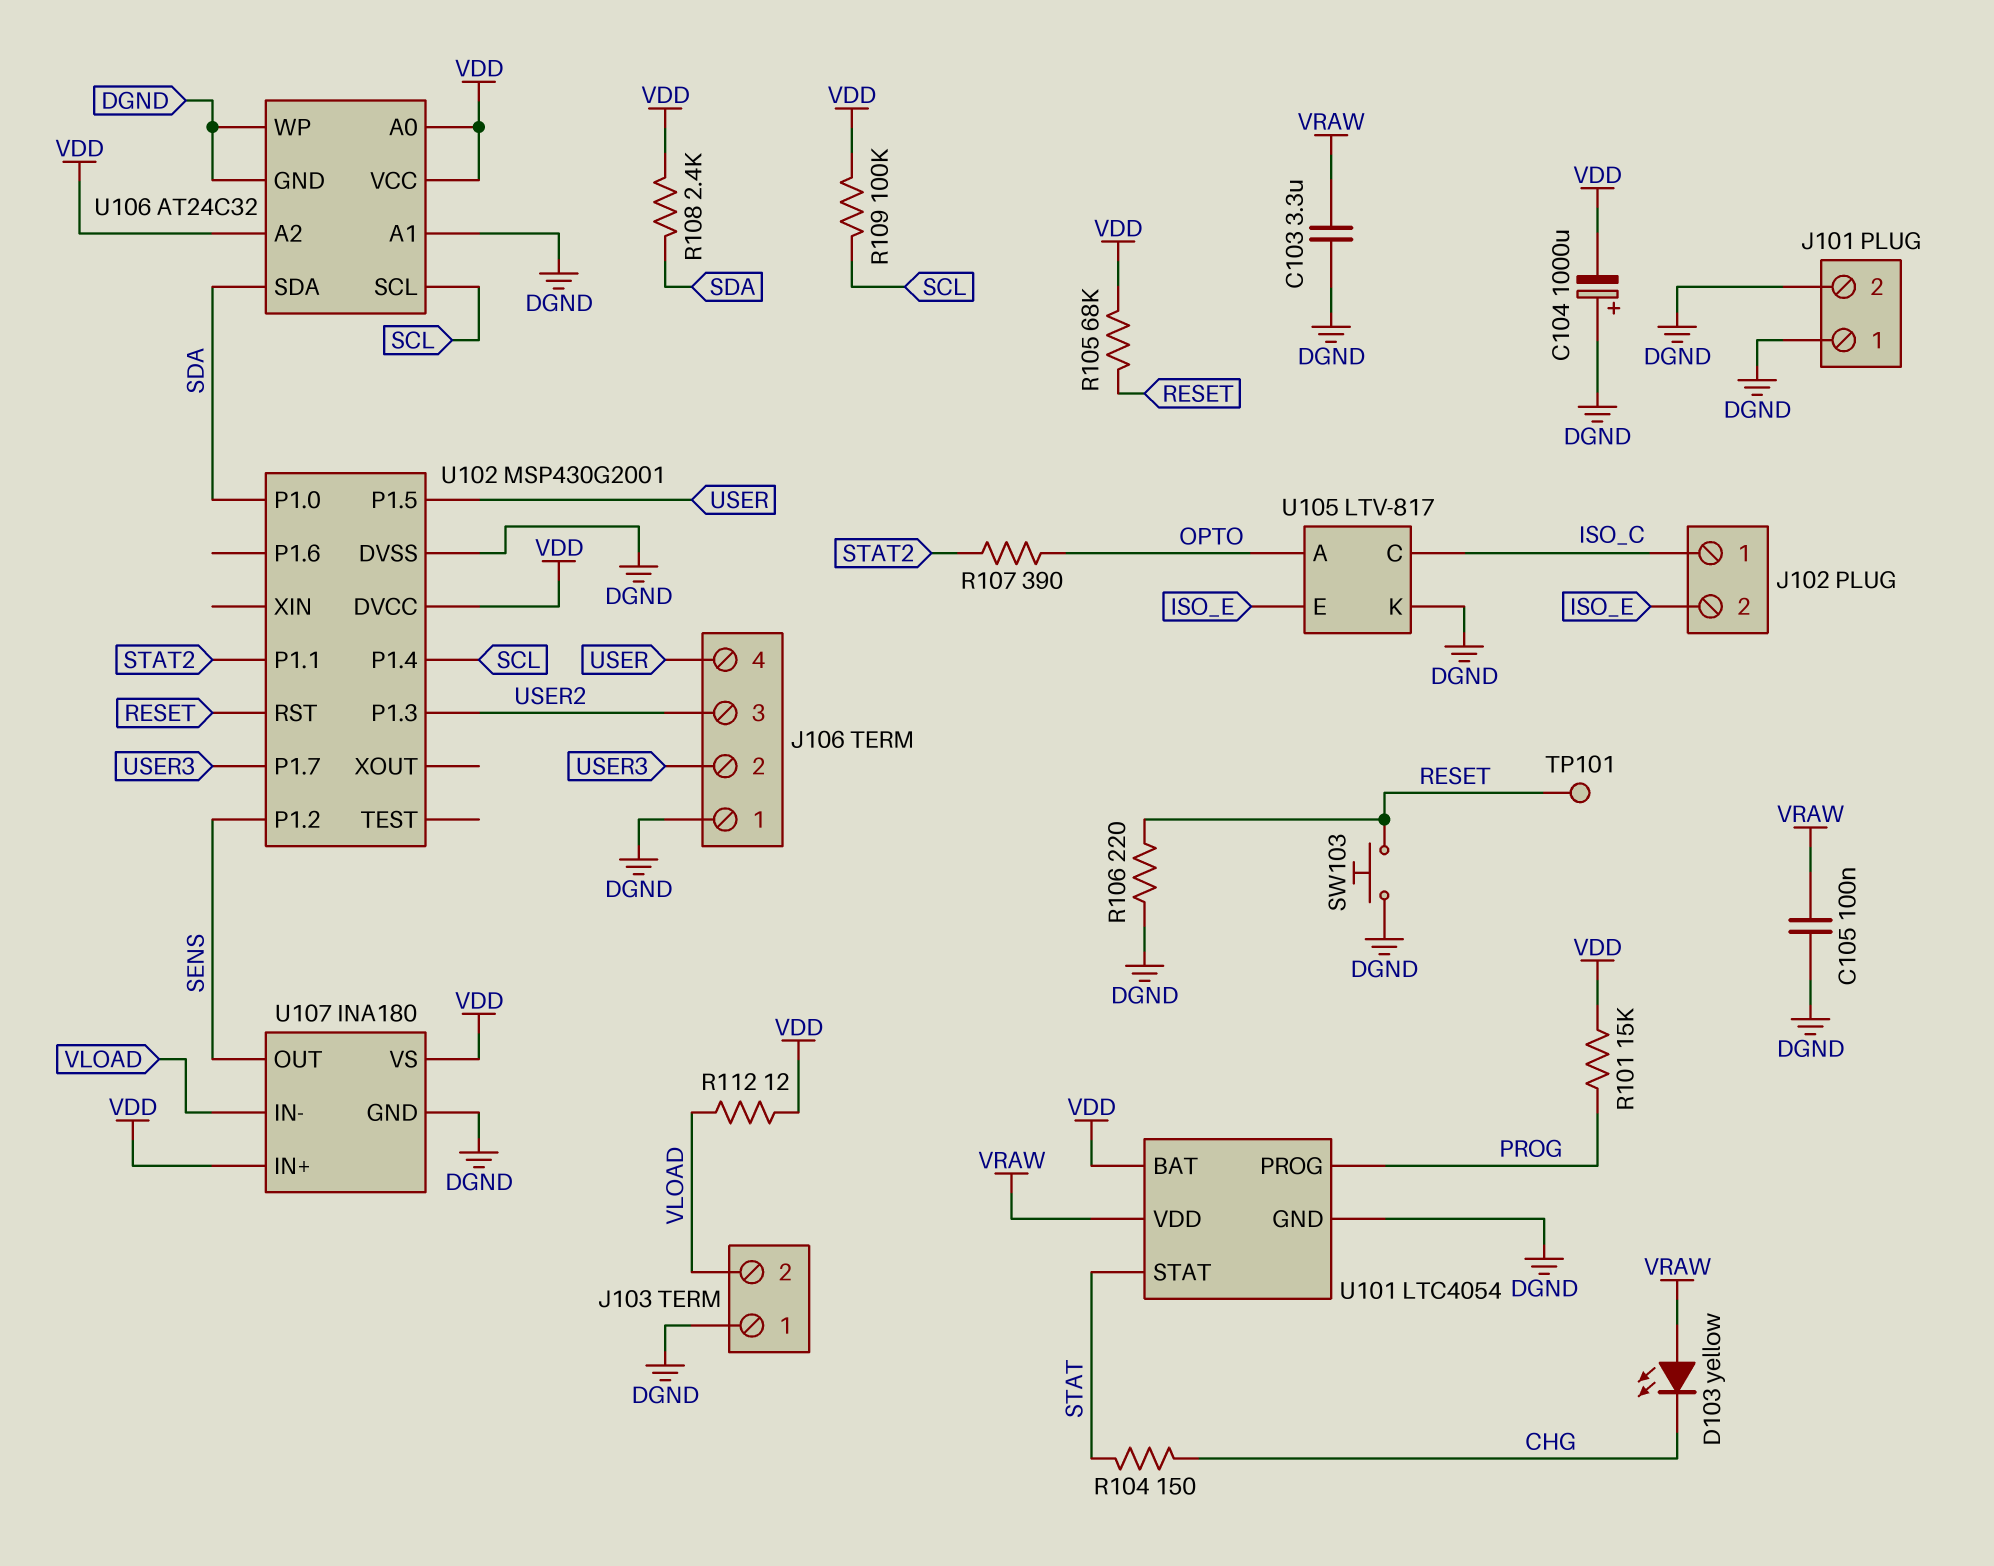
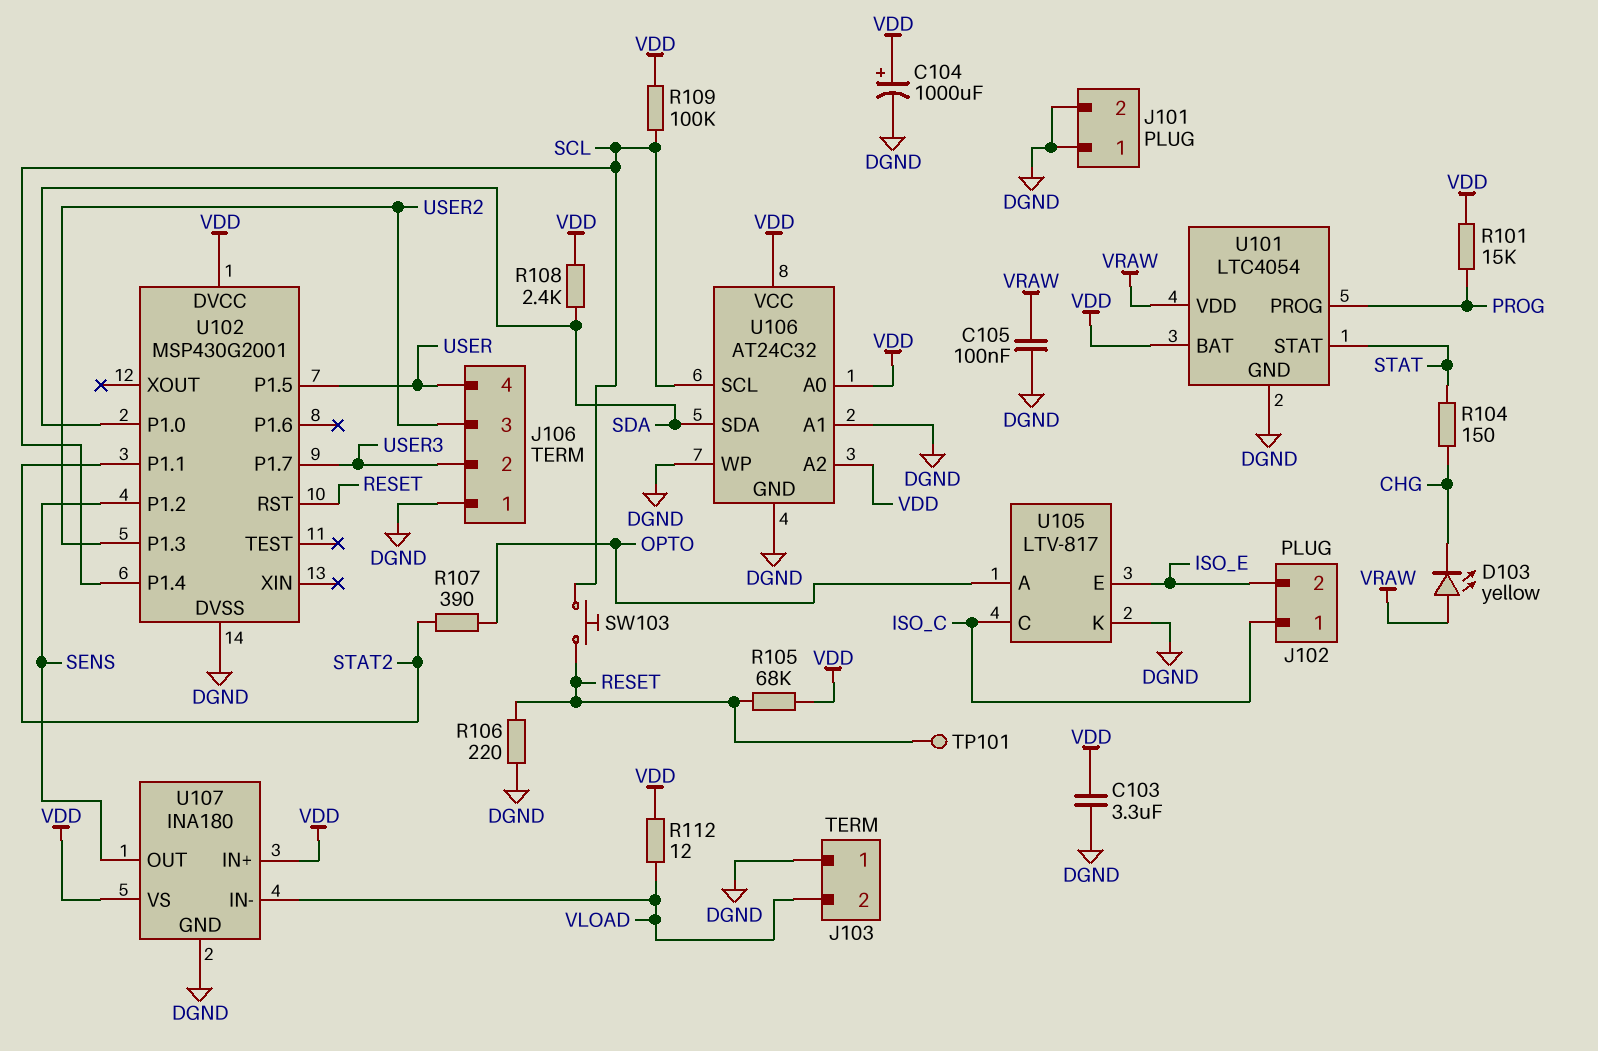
C103: 3.3uF (DGND, VRAW) -> 3.3uF (DGND, VDD)
C104: 1000uF (plus DGND, minus VDD) -> 1000uF (plus VDD, minus DGND)
SW103: button (DGND, RESET) -> button (RESET, SCL)

